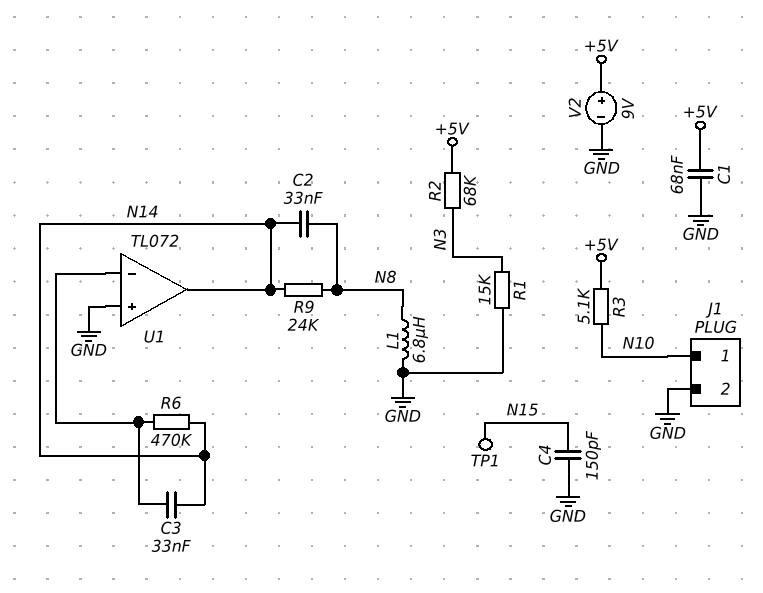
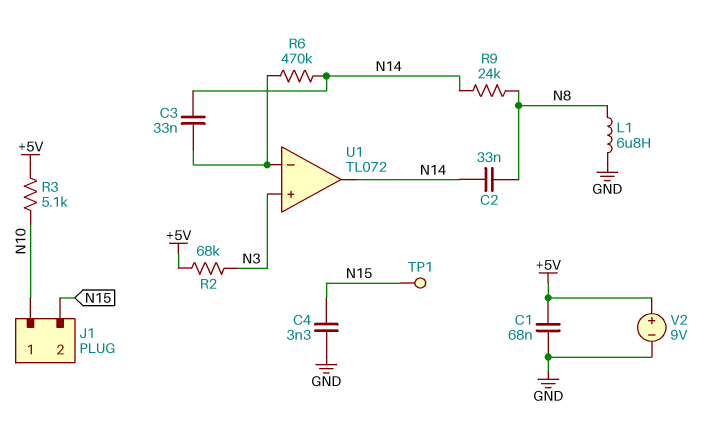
C4: 150pF (GND, N15) -> 3.3nF (GND, N15)
J1 pin 2: GND -> N15
R1: 15k (GND, N3) -> none
U1 pin in+: GND -> N3

